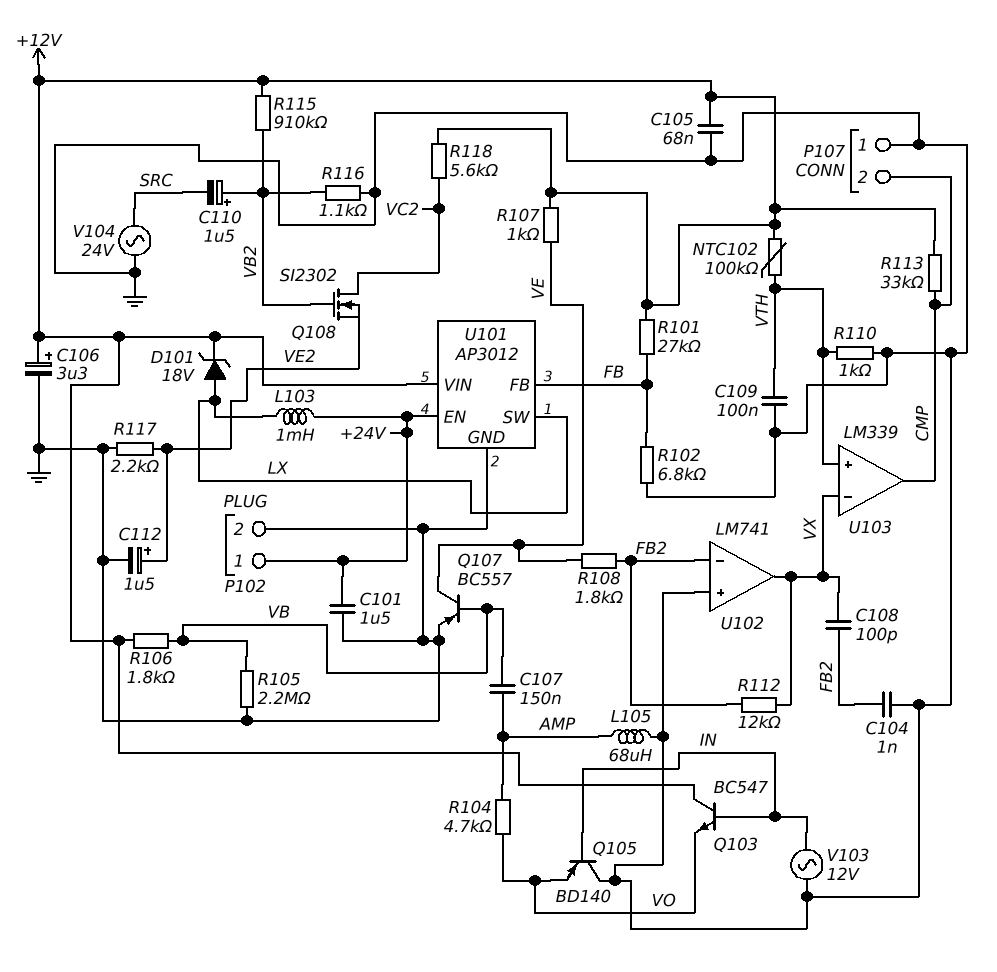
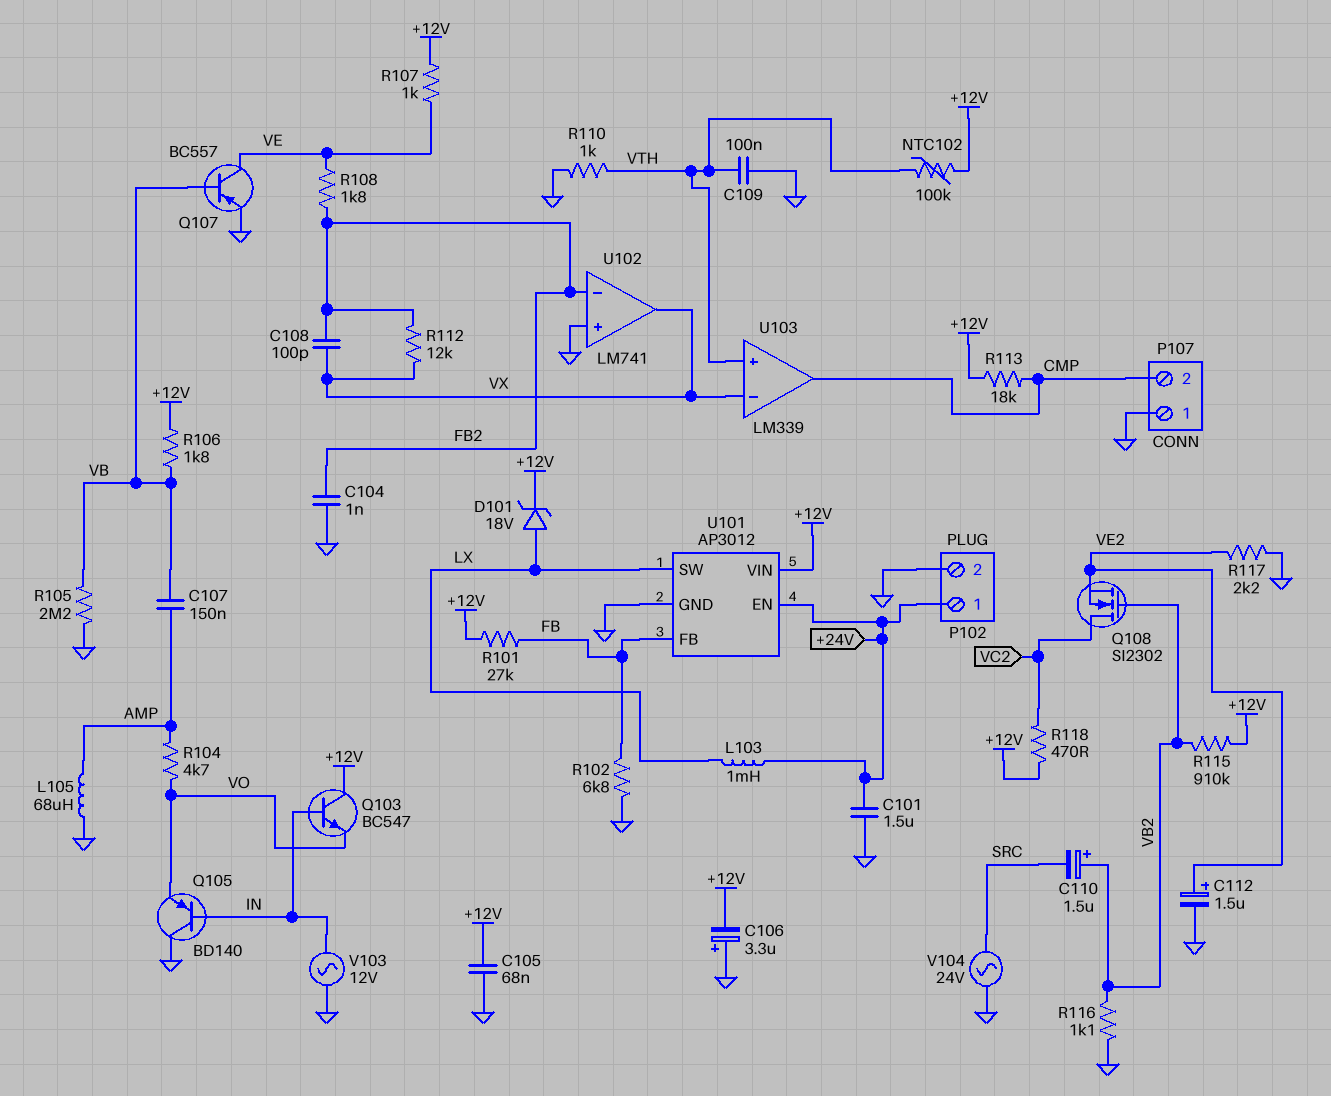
C106: 3.3uF (plus +12V, minus GND) -> 3.3uF (plus GND, minus +12V)
R113: 33k (+12V, CMP) -> 18k (+12V, CMP)
R118: 5.6k (+12V, VC2) -> 470 (+12V, VC2)

